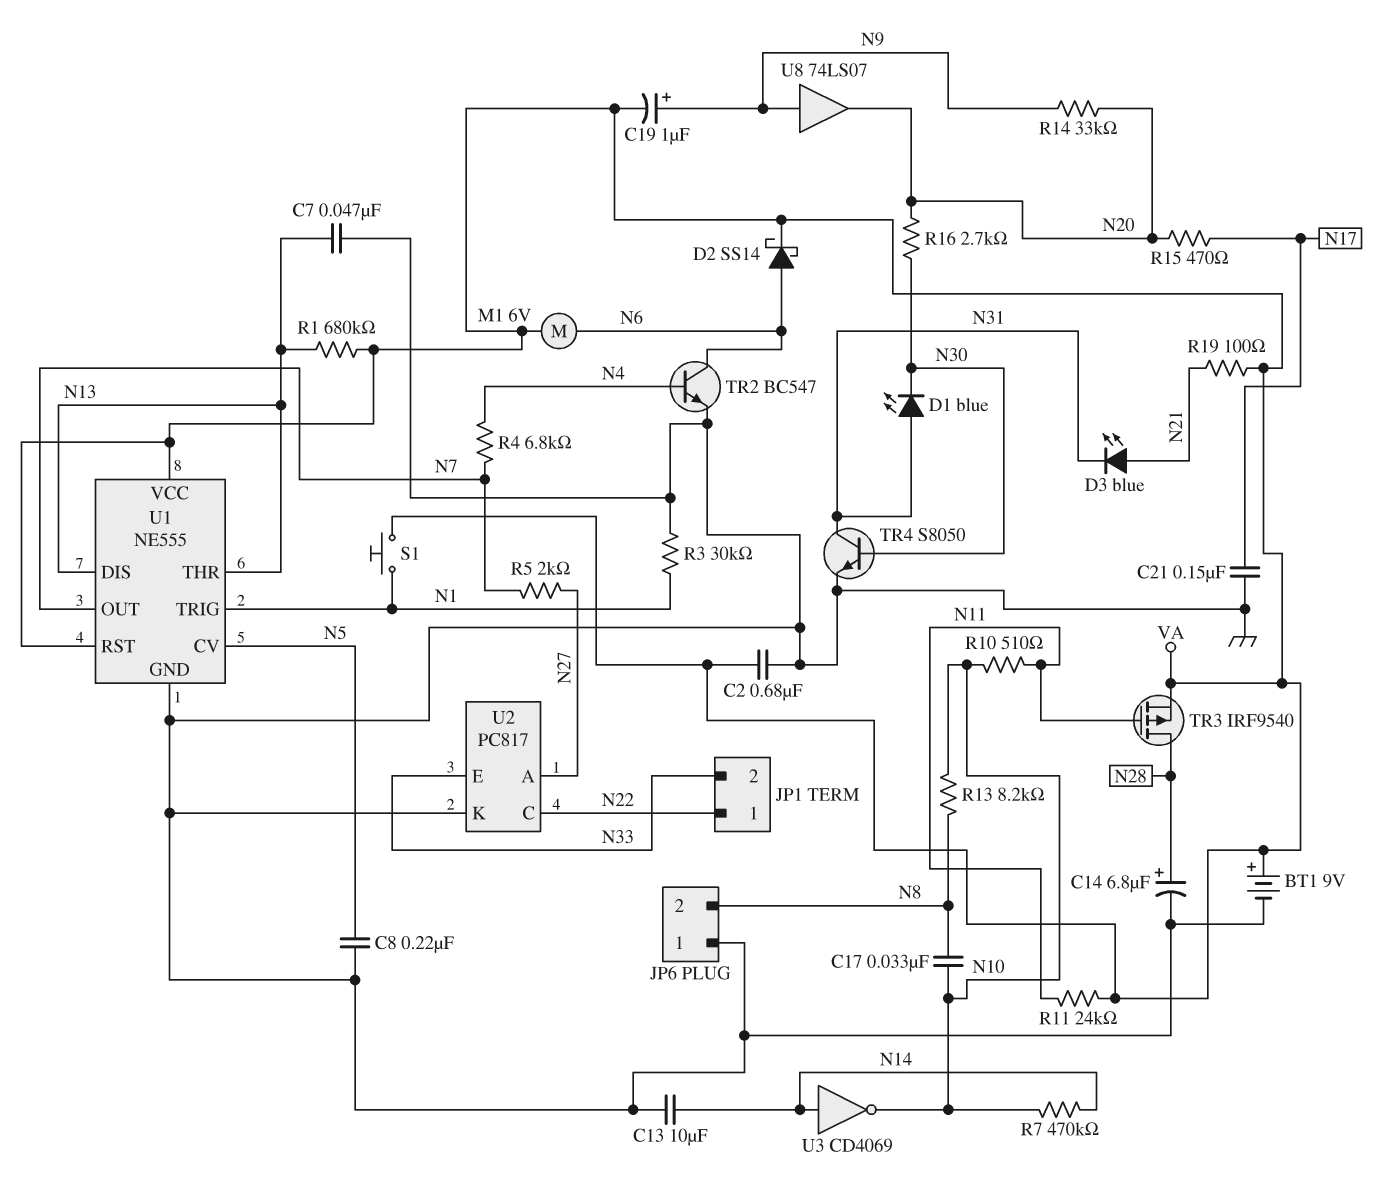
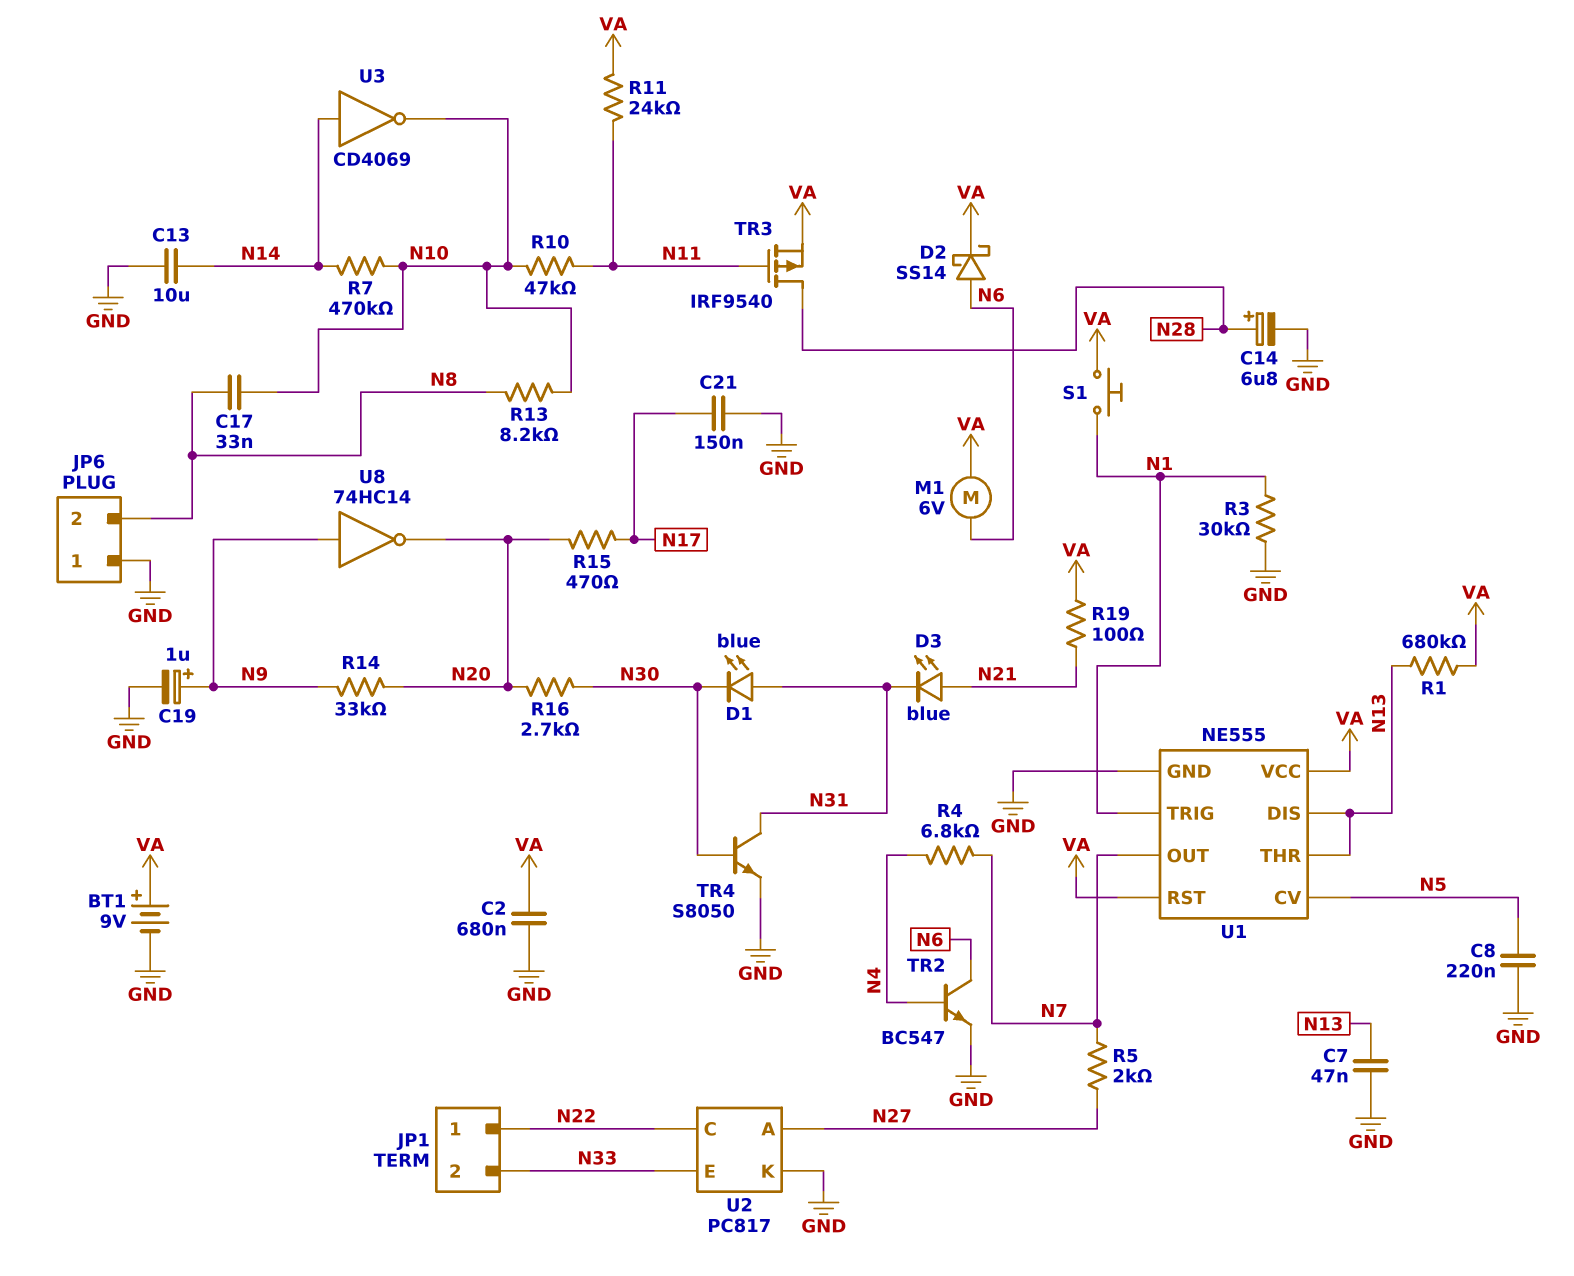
C19: 1uF (plus N9, minus VA) -> 1uF (plus N9, minus GND)
R10: 510 (N10, N11) -> 47k (N10, N11)
U8: buffer 74LS07 (in N9, out N20) -> NOT 74HC14 (in N9, out N20)

